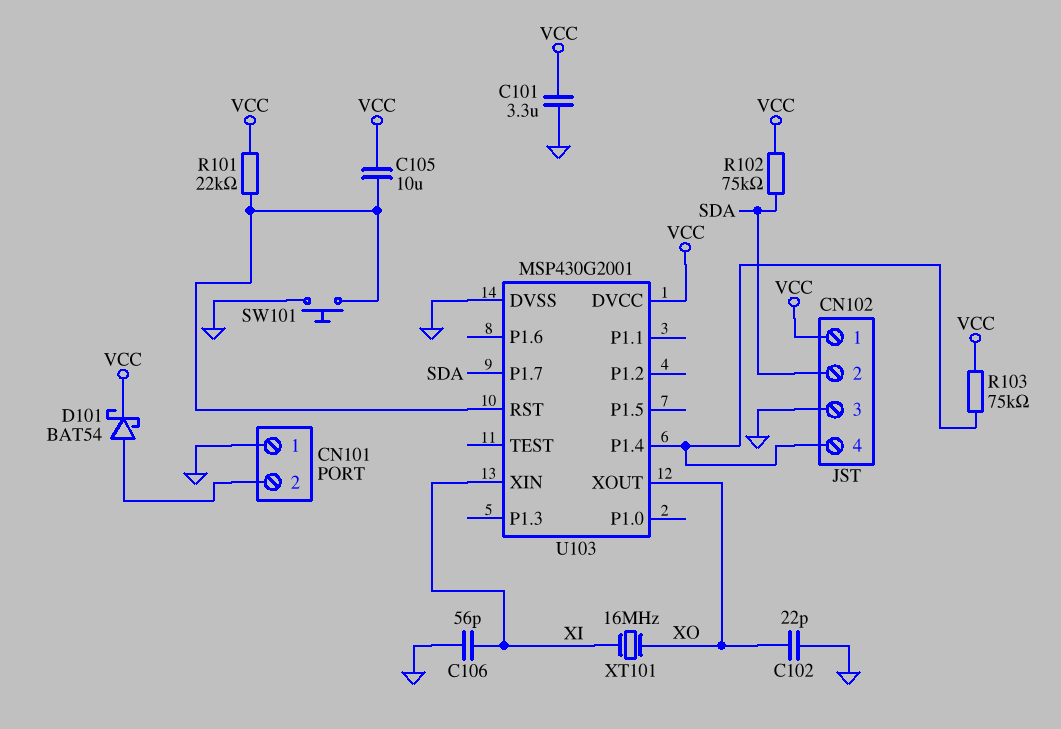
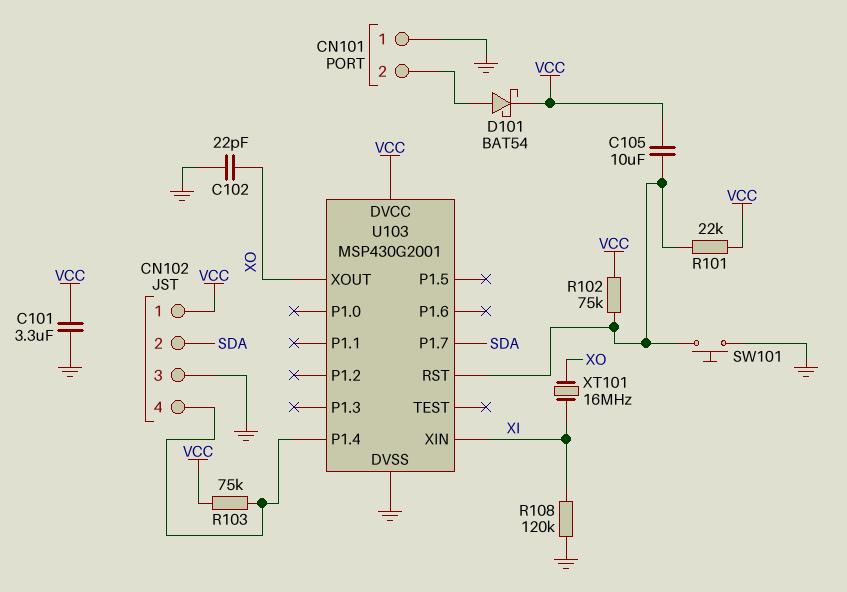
C106: 56pF (GND, XI) -> none
R102: 75k (SDA, VCC) -> 75k (U103/RST, VCC)
R108: none -> 120k (GND, XI)

